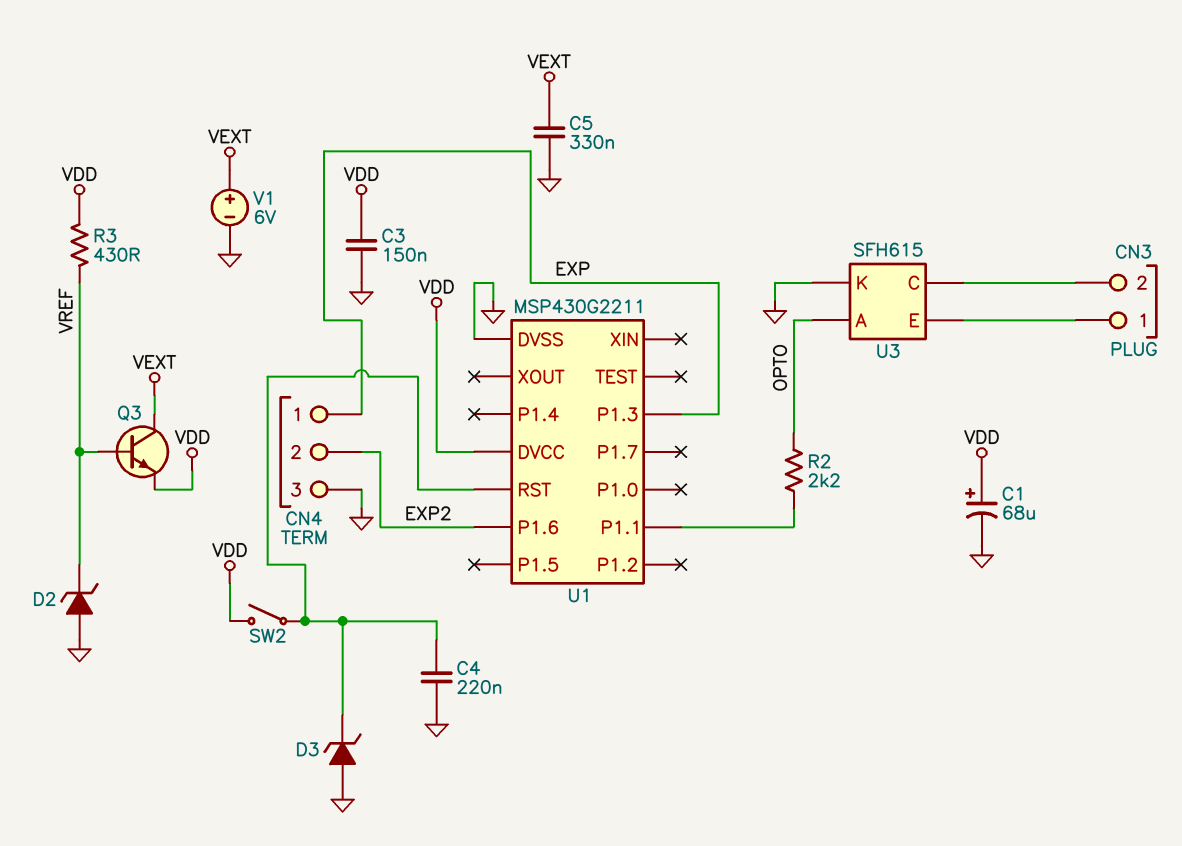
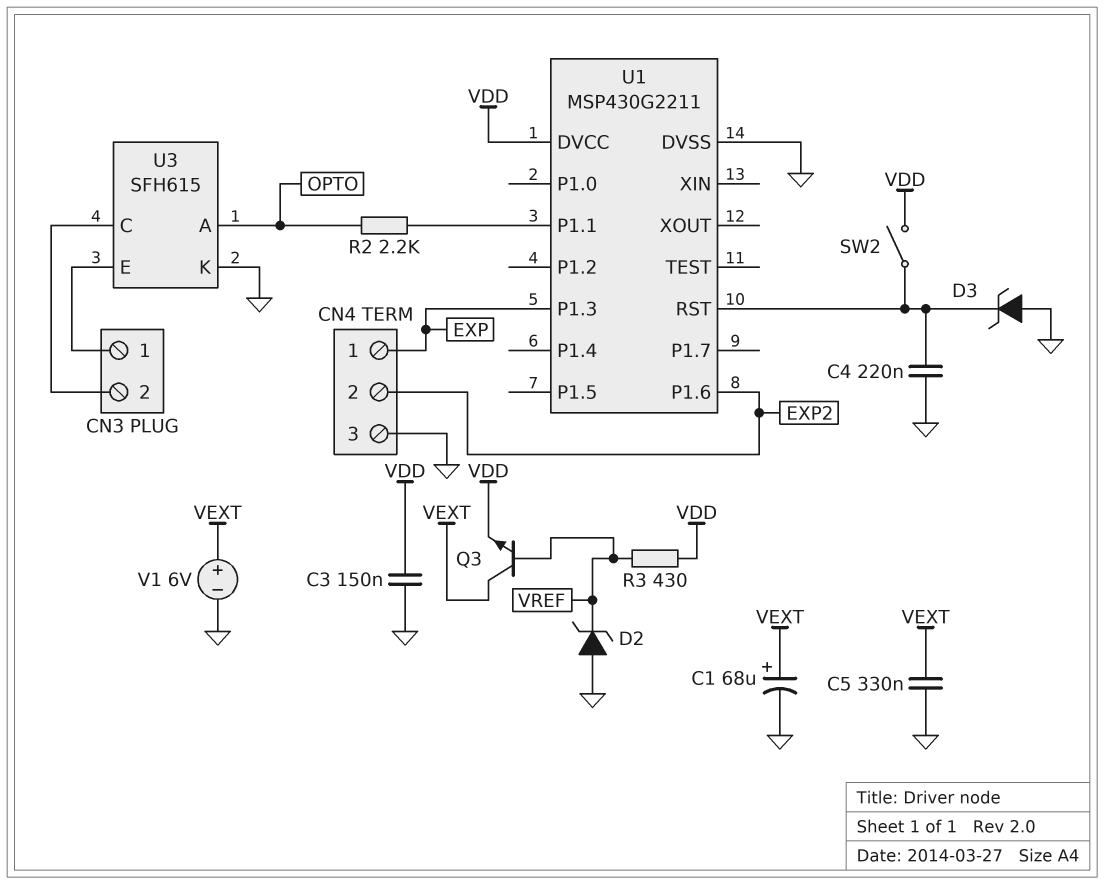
C1: 68uF (plus VDD, minus GND) -> 68uF (plus VEXT, minus GND)

